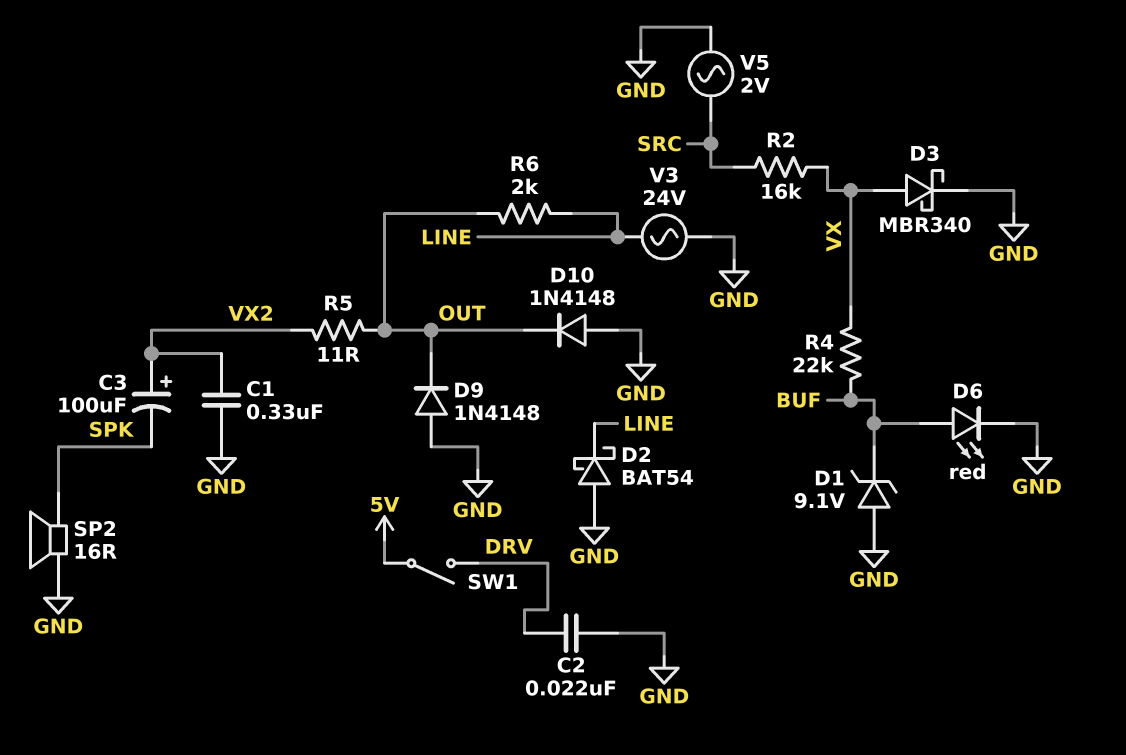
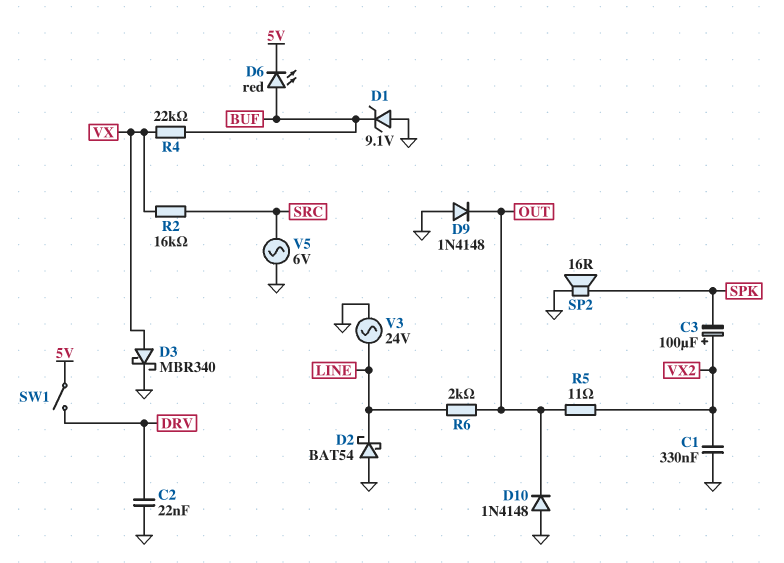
D6: LED red (A BUF, K GND) -> LED red (A BUF, K 5V)
V5: AC 2V (GND, SRC) -> AC 6V (GND, SRC)

